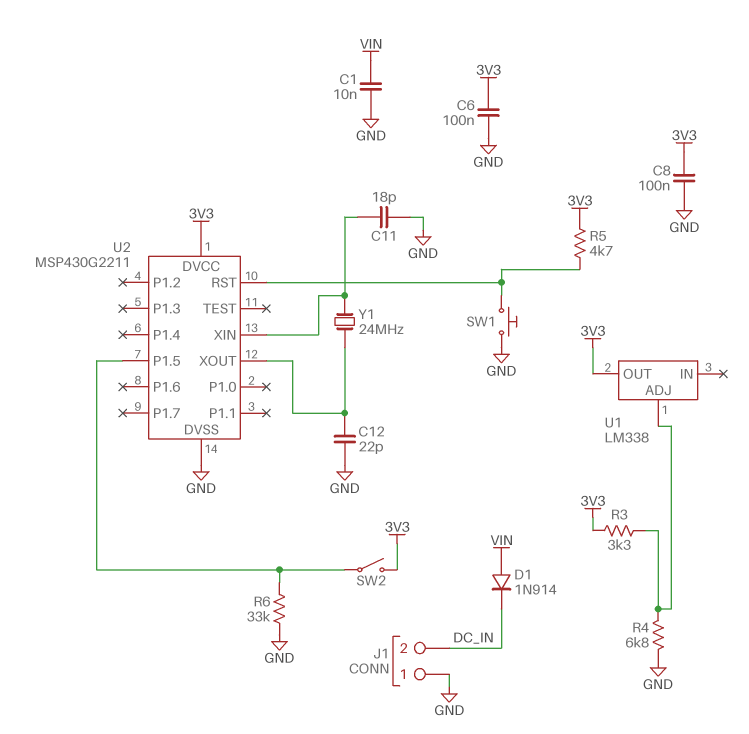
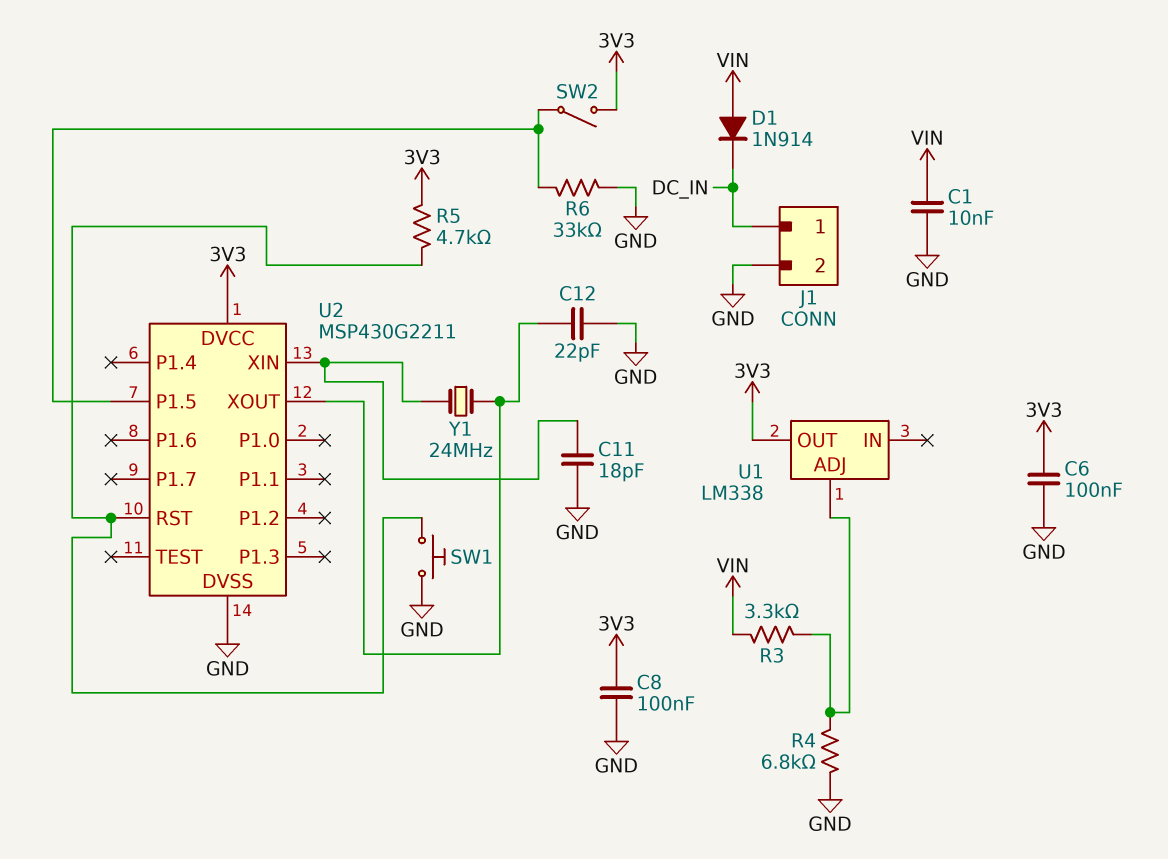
J1 pin 1: GND -> DC_IN
J1 pin 2: DC_IN -> GND
R3: 3.3k (3V3, U1/ADJ) -> 3.3k (U1/ADJ, VIN)

